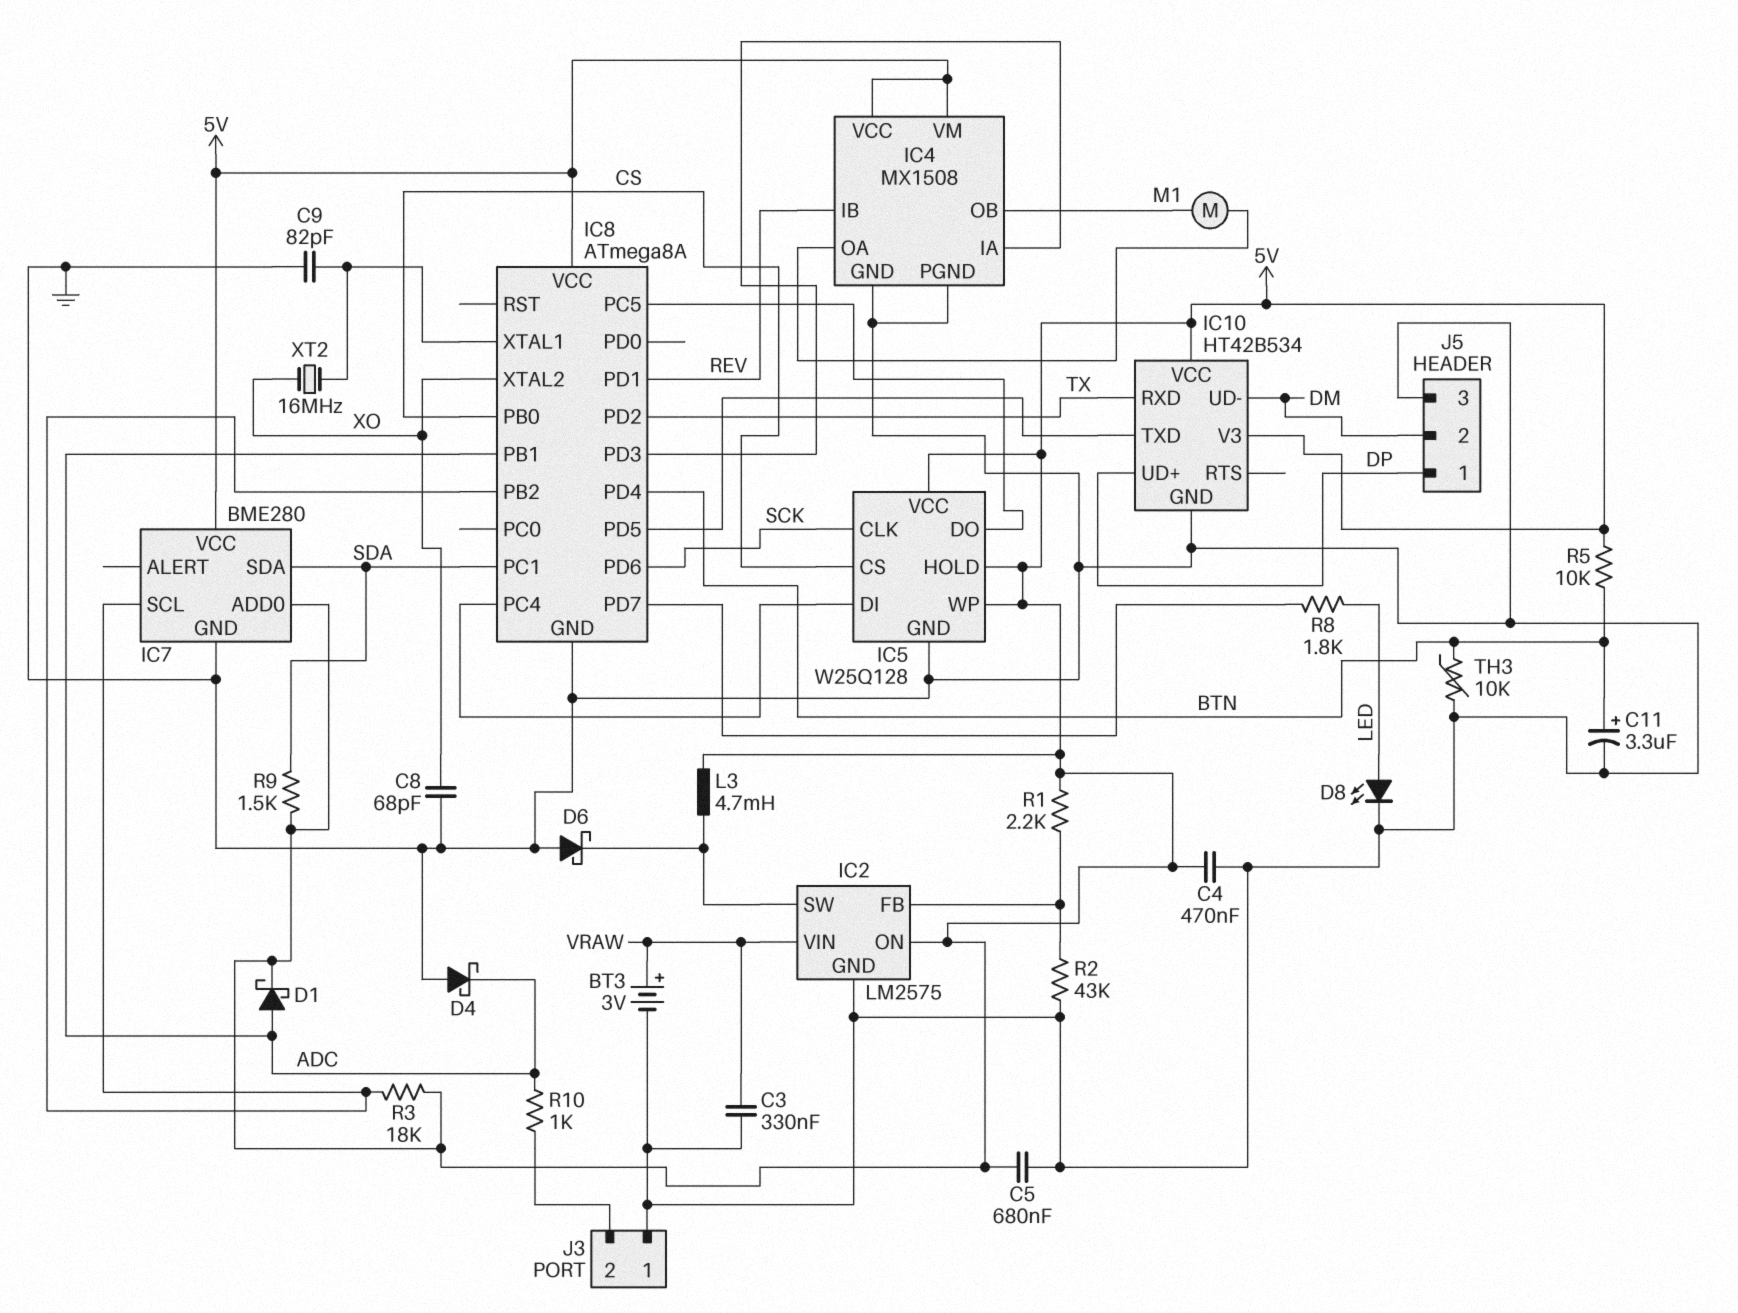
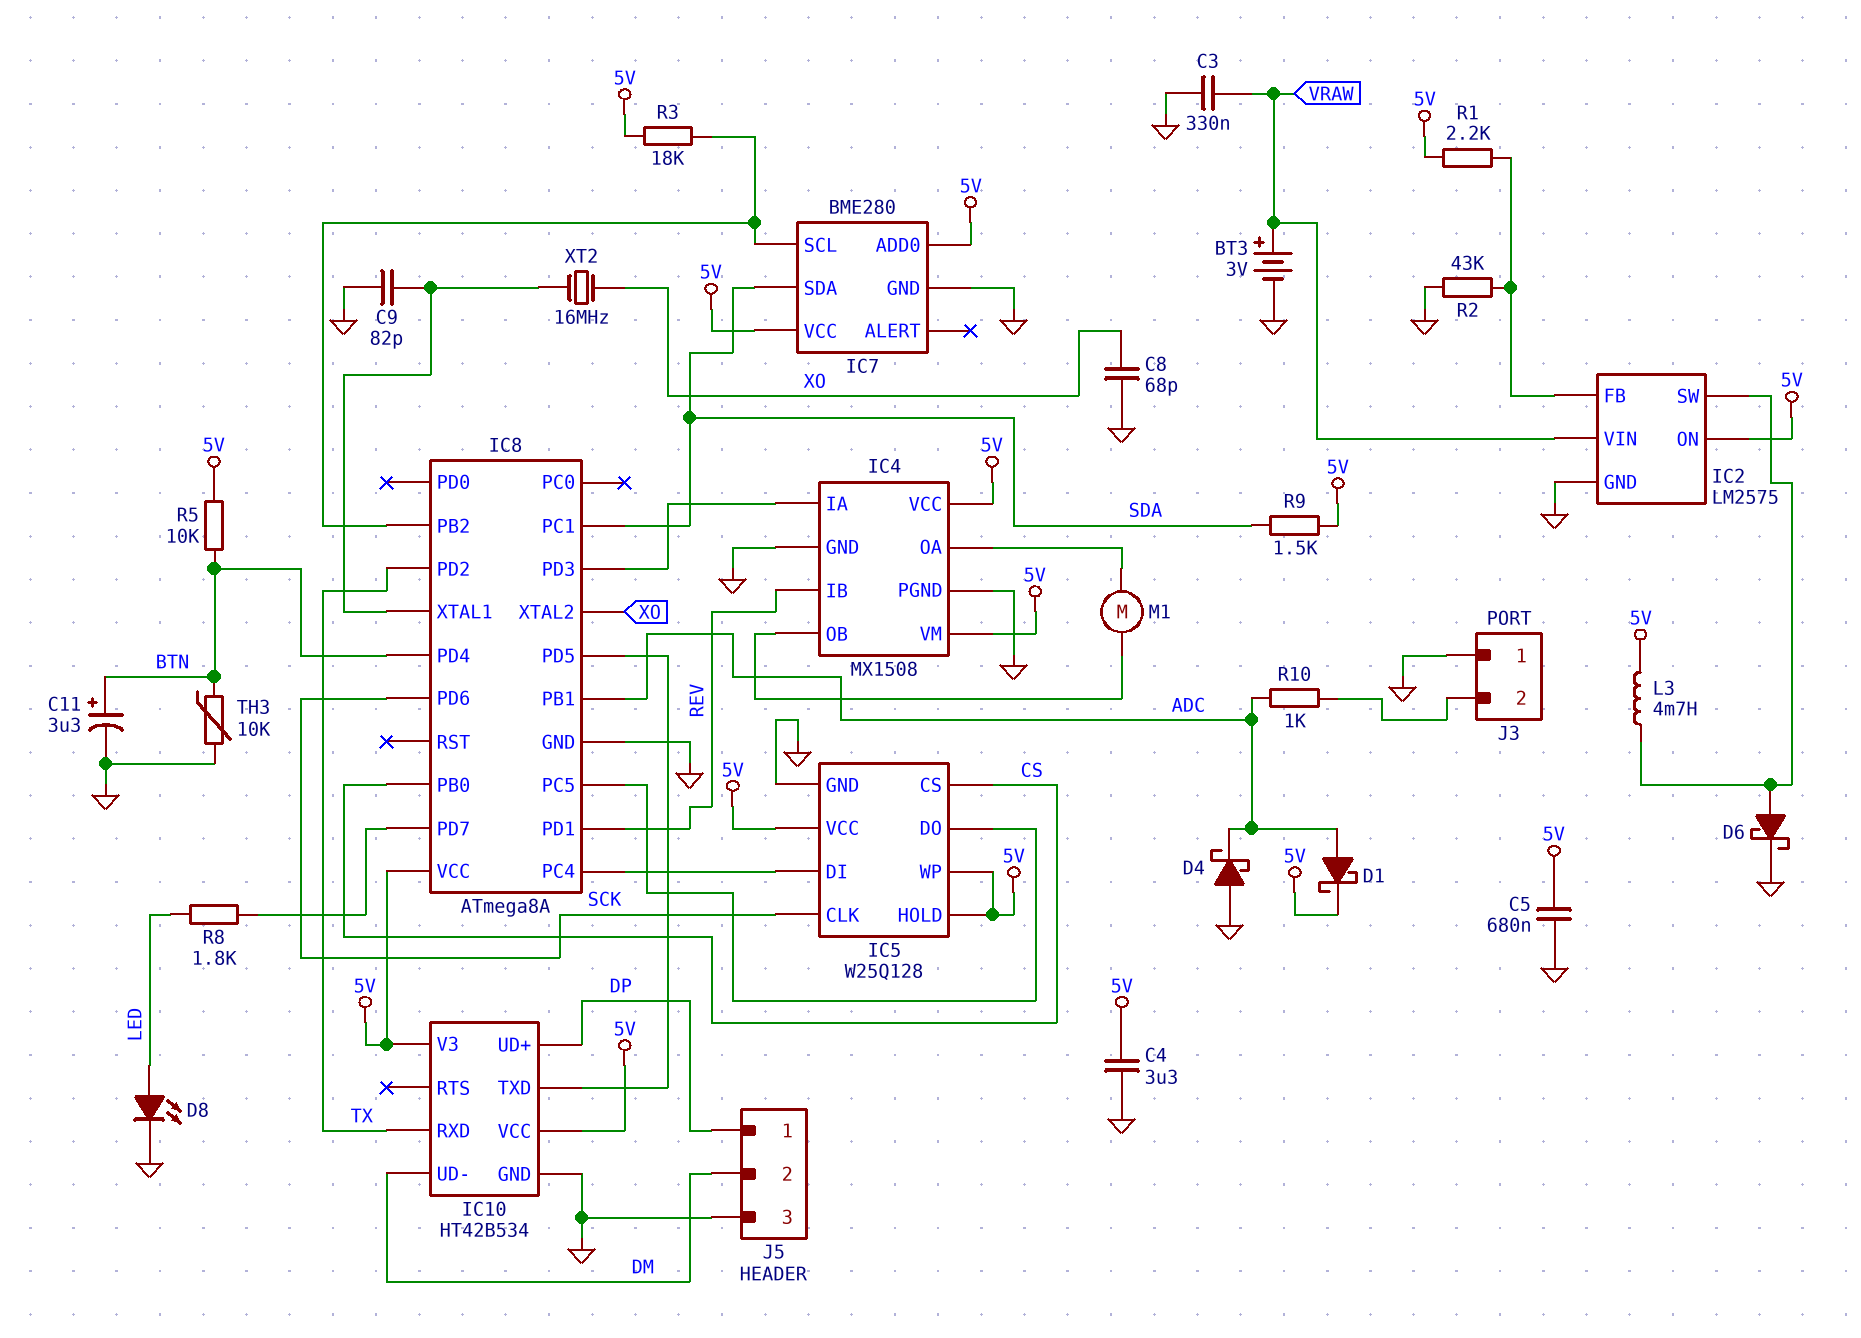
C4: 470nF (5V, GND) -> 3.3uF (5V, GND)
D6: schottky (A GND, K IC2/SW) -> schottky (A IC2/SW, K GND)

